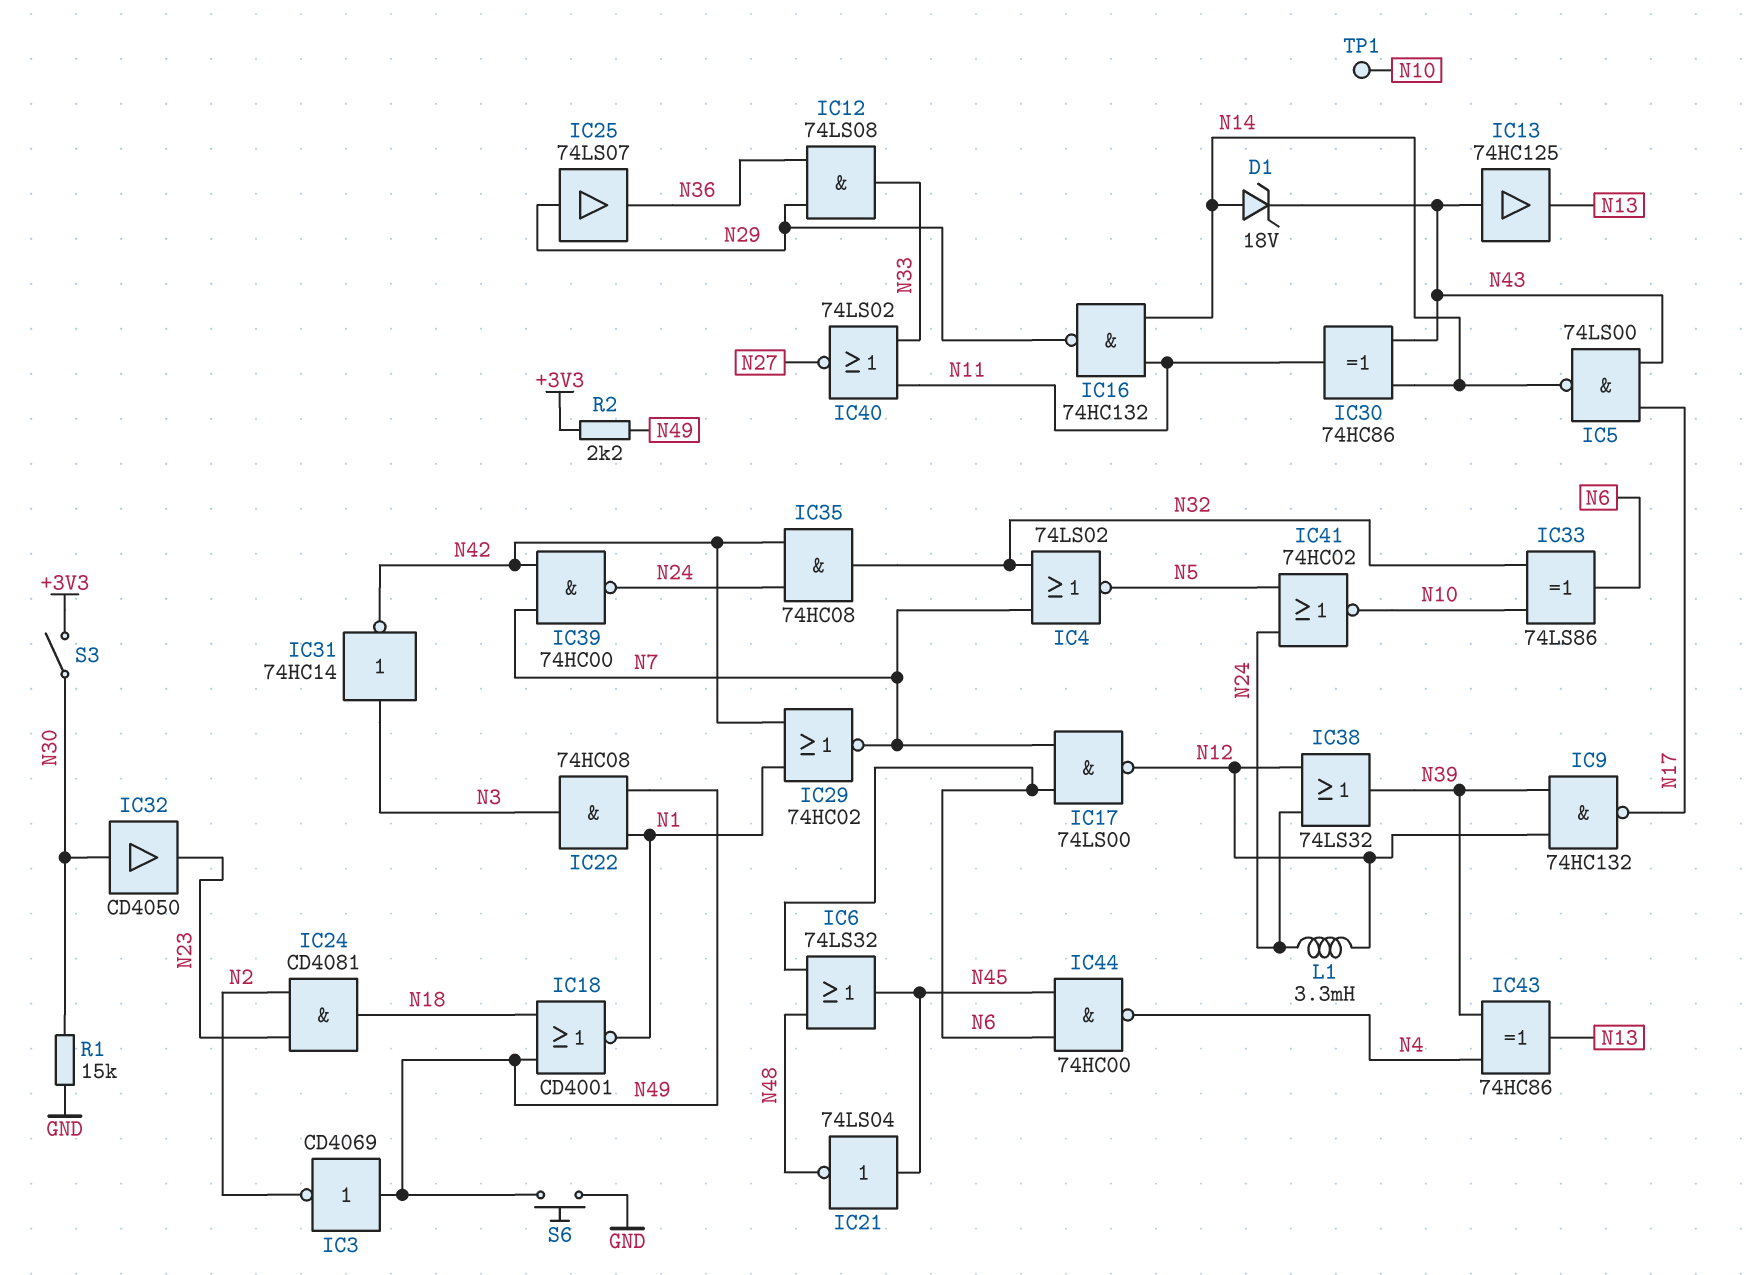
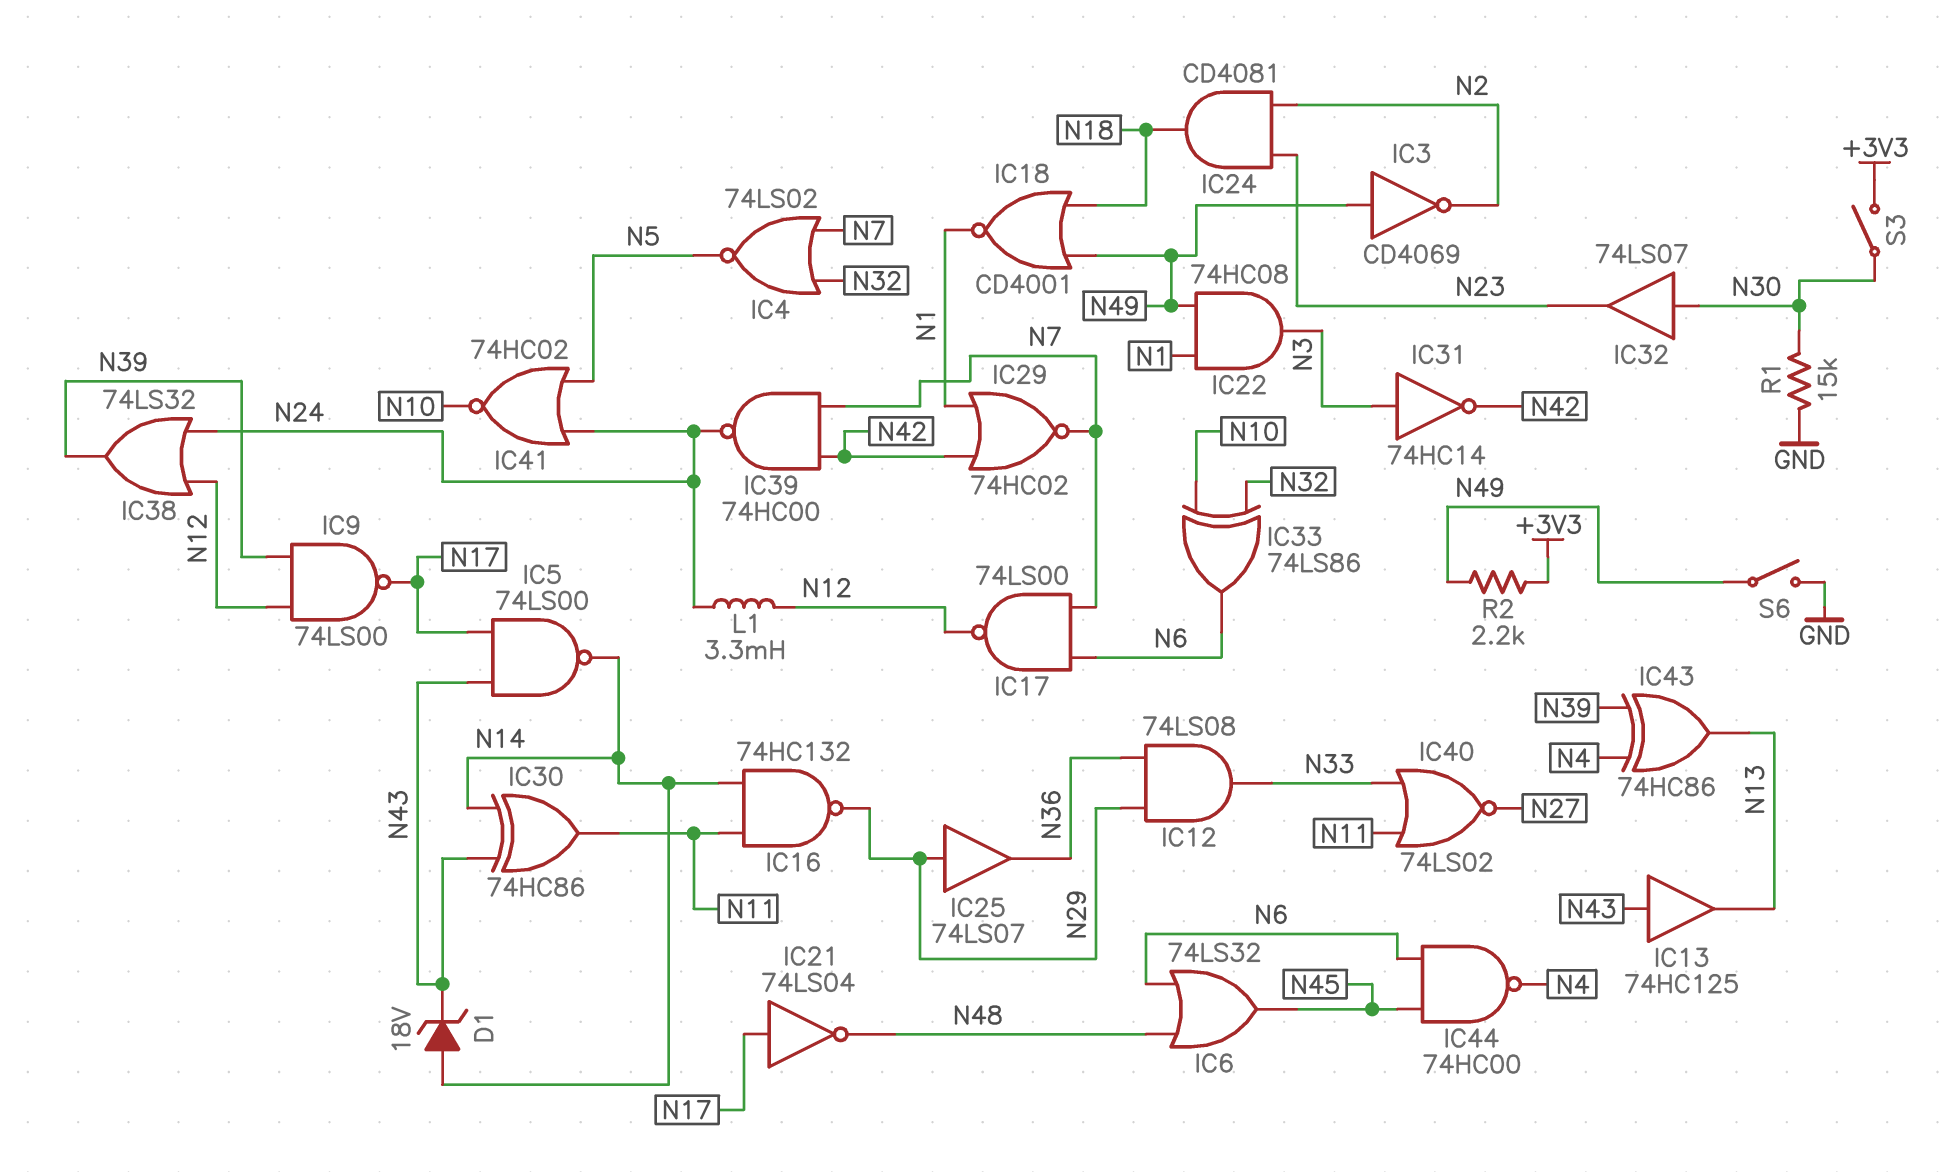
IC9: NAND 74HC132 (in N12, in N39, out N17) -> NAND 74LS00 (in N12, in N39, out N17)
IC21: NOT 74LS04 (in N45, out N48) -> NOT 74LS04 (in N17, out N48)
IC32: buffer CD4050 (in N30, out N23) -> buffer 74LS07 (in N30, out N23)
IC35: AND 74HC08 (in N24, in N42, out N32) -> none
S6: button (GND, N49) -> switch (GND, N49)
TP1: test point (N10) -> none

